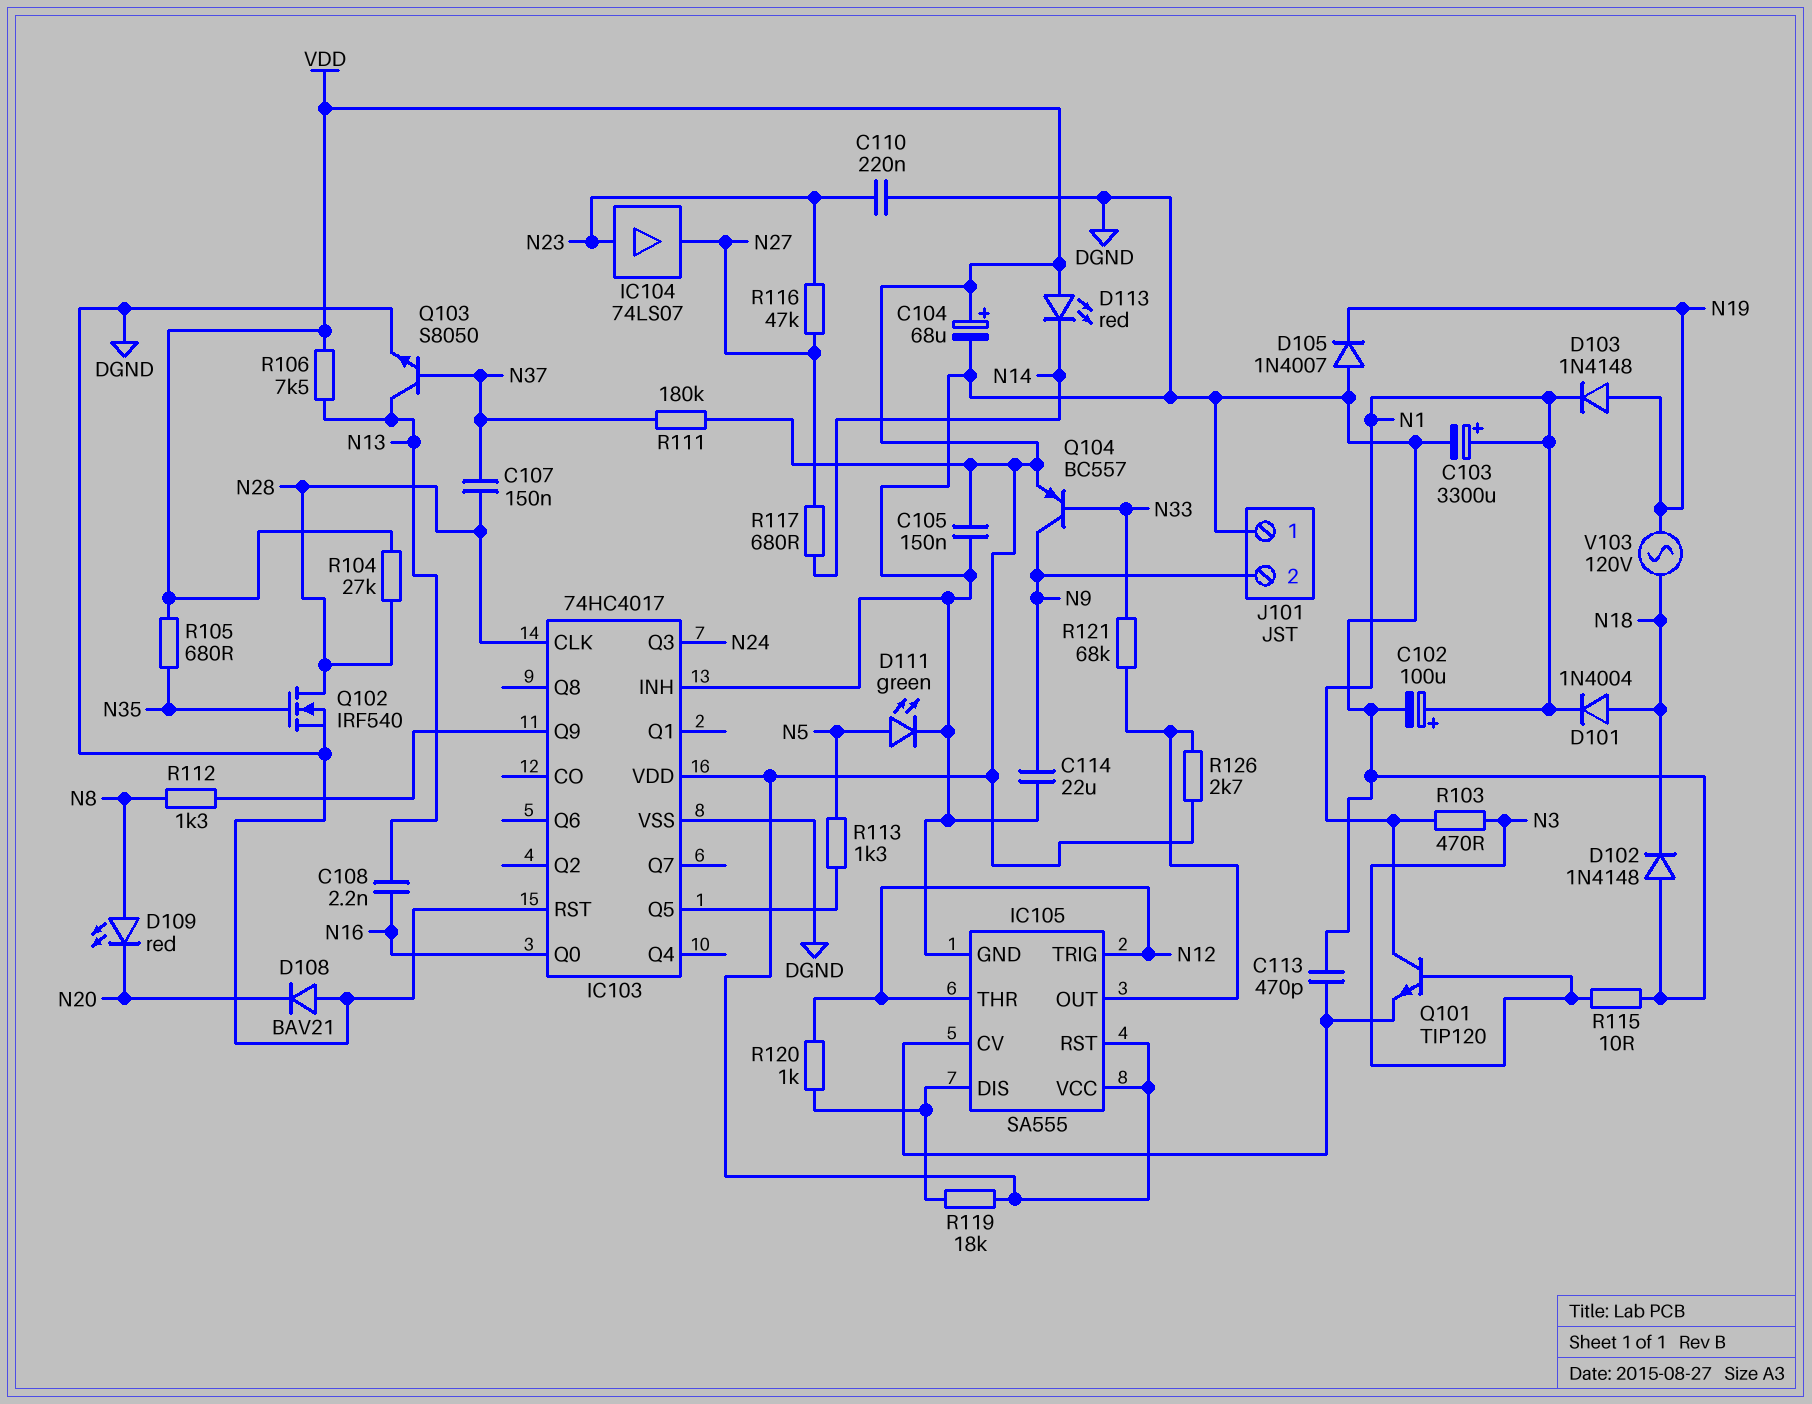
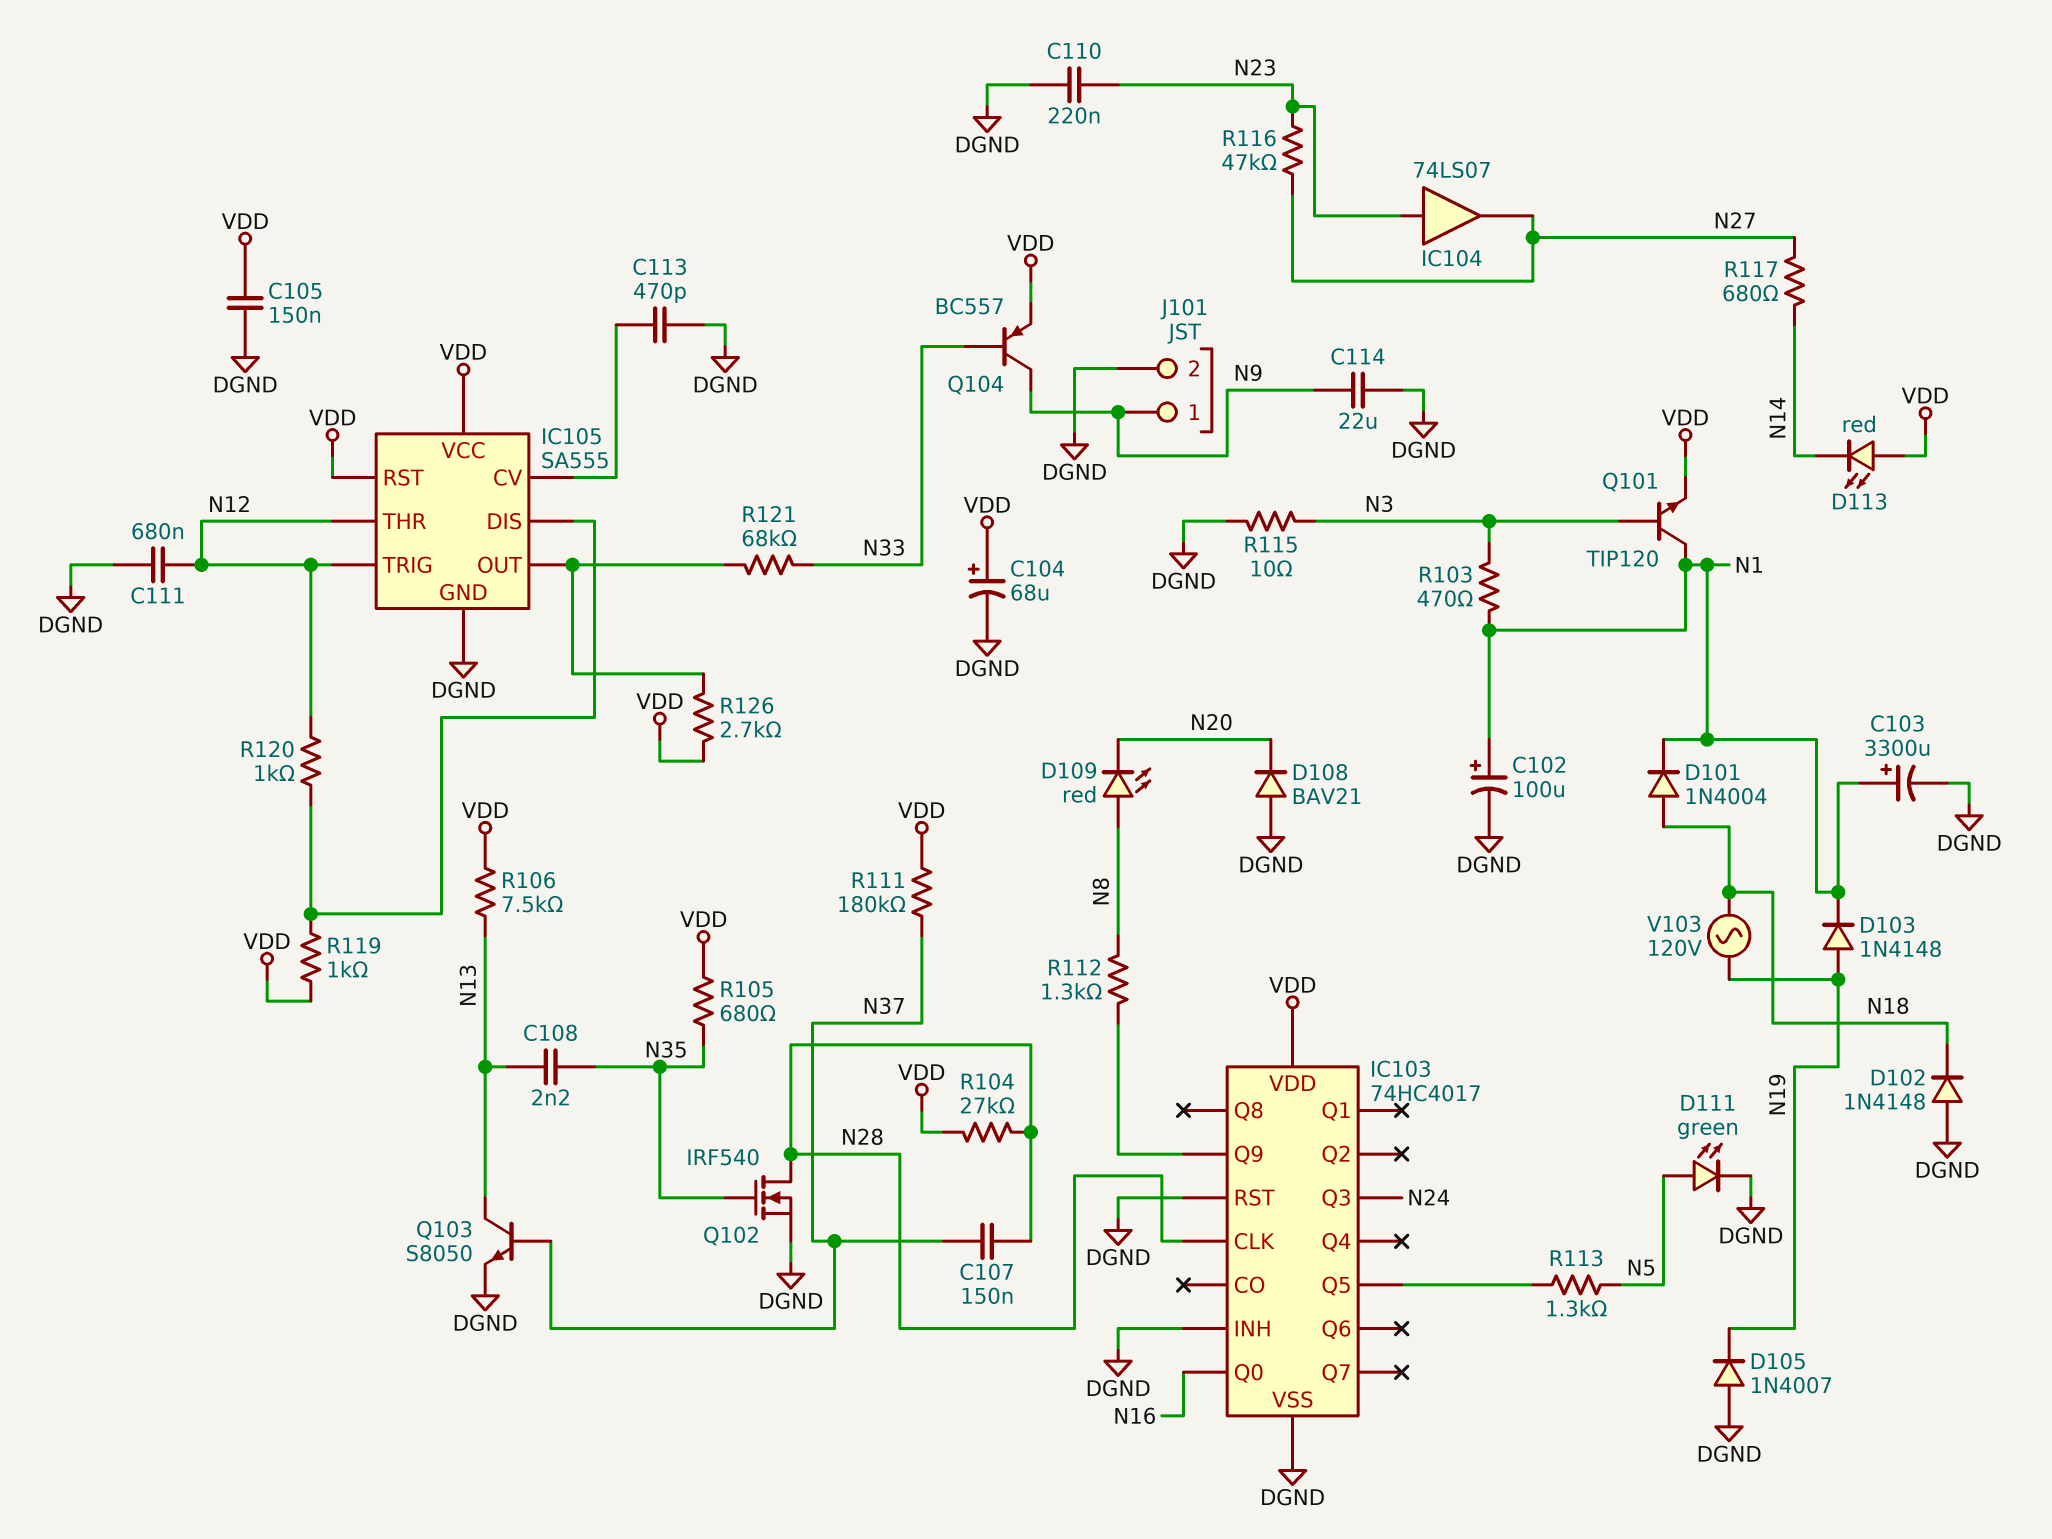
C108: 2.2nF (N13, N16) -> 2.2nF (N13, N35)
C111: none -> 680nF (DGND, N12)
J101 pin 1: DGND -> N9
J101 pin 2: N9 -> DGND
Q101: NPN TIP120 (B N3, C N1, E IC105/CV) -> NPN TIP120 (B N3, C N1, E VDD)
R119: 18k (IC105/DIS, VDD) -> 1k (IC105/DIS, VDD)

